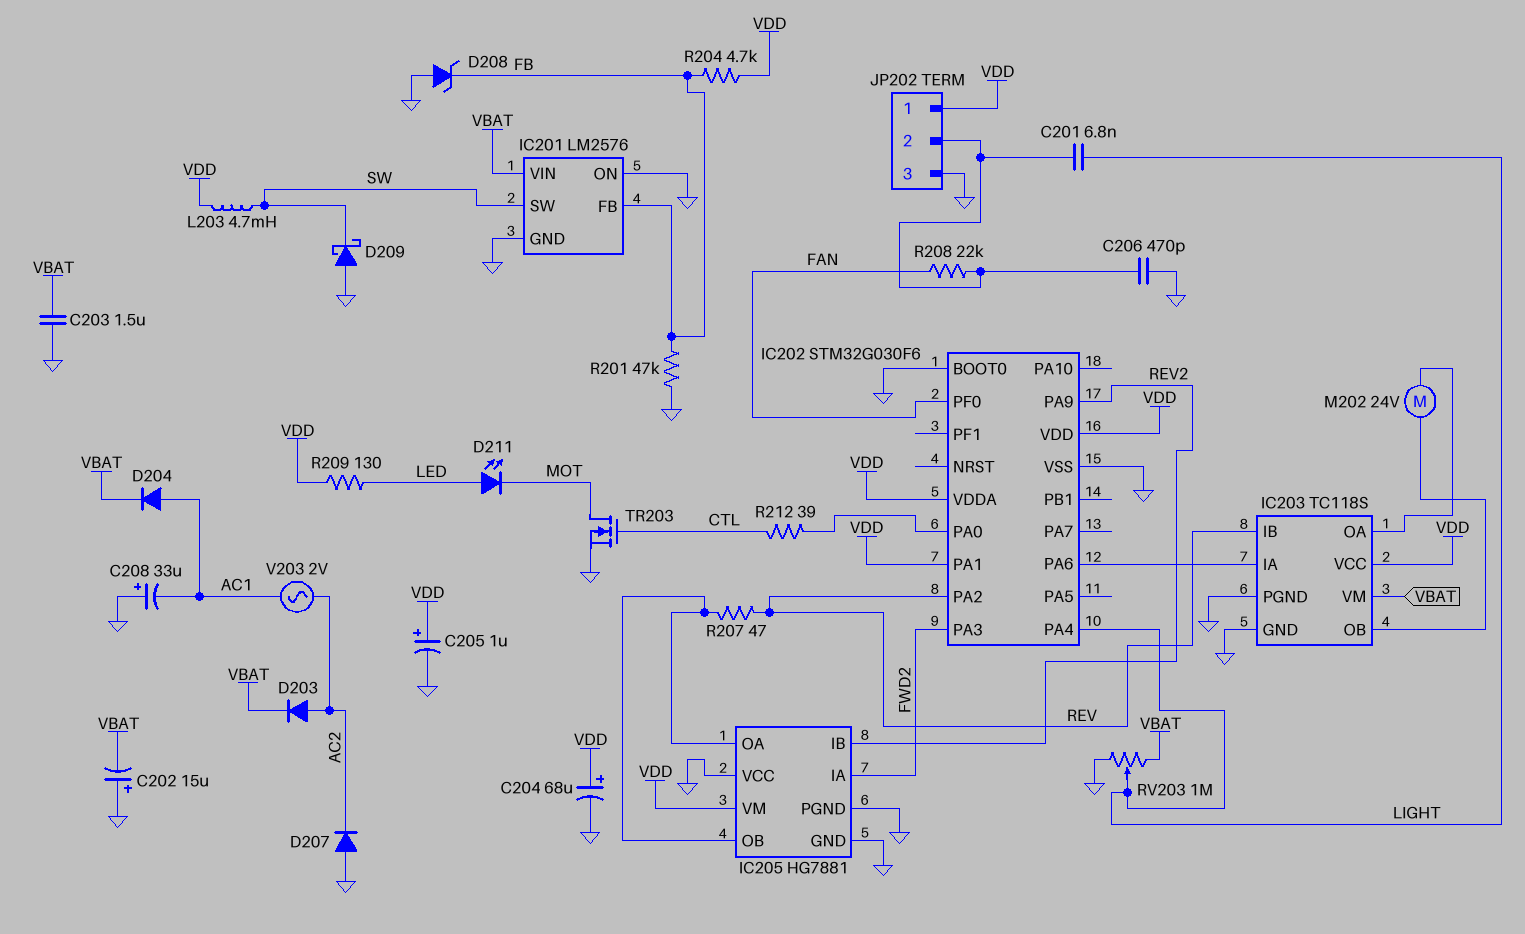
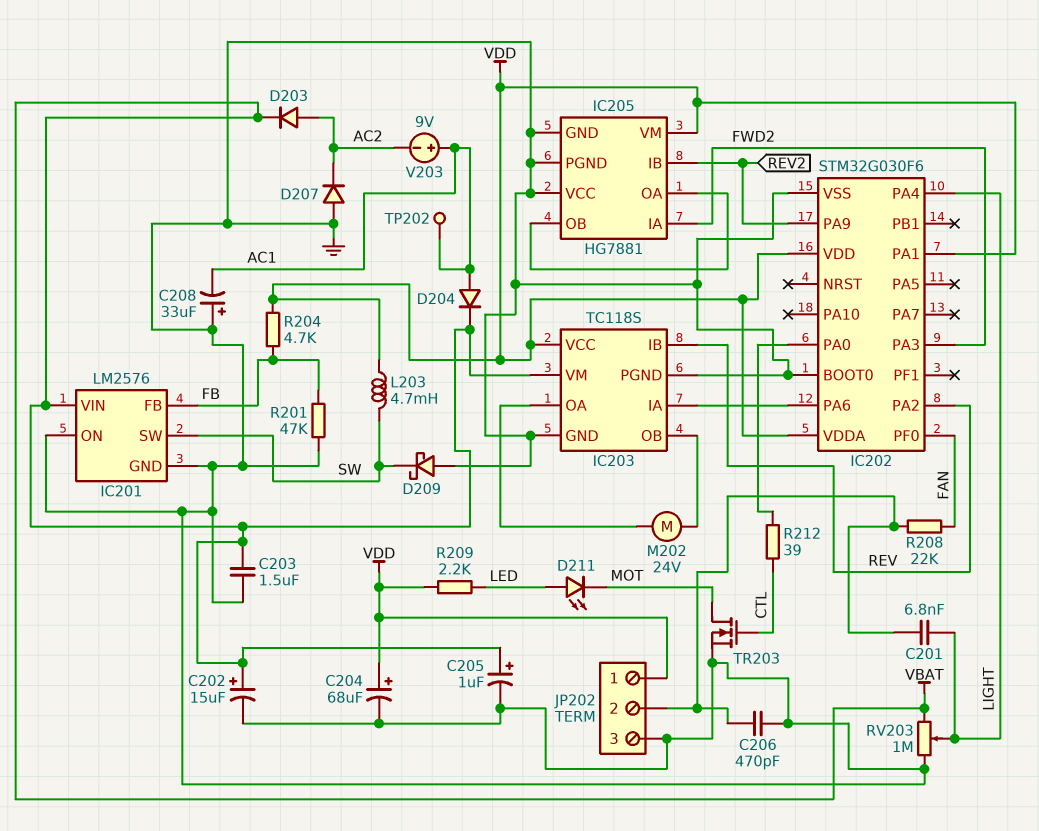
C202: 15uF (plus GND, minus VBAT) -> 15uF (plus VBAT, minus GND)
C205: 1uF (plus VDD, minus GND) -> 1uF (plus VBAT, minus GND)
D208: zener (A GND, K FB) -> none
R207: 47 (IC205/OA, REV) -> none
R209: 130 (LED, VDD) -> 2.2k (LED, VDD)
TP202: none -> test point (AC1)
V203: AC 2V (AC1, AC2) -> 9V (plus AC1, minus AC2)

